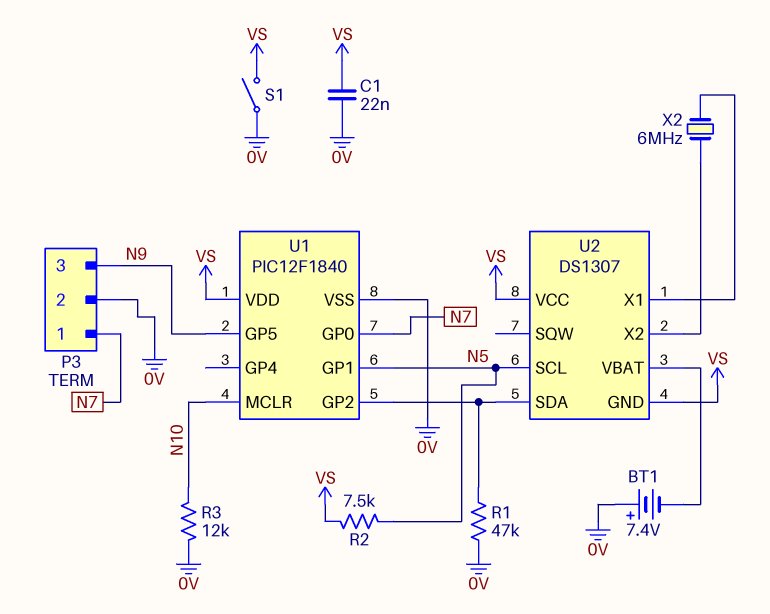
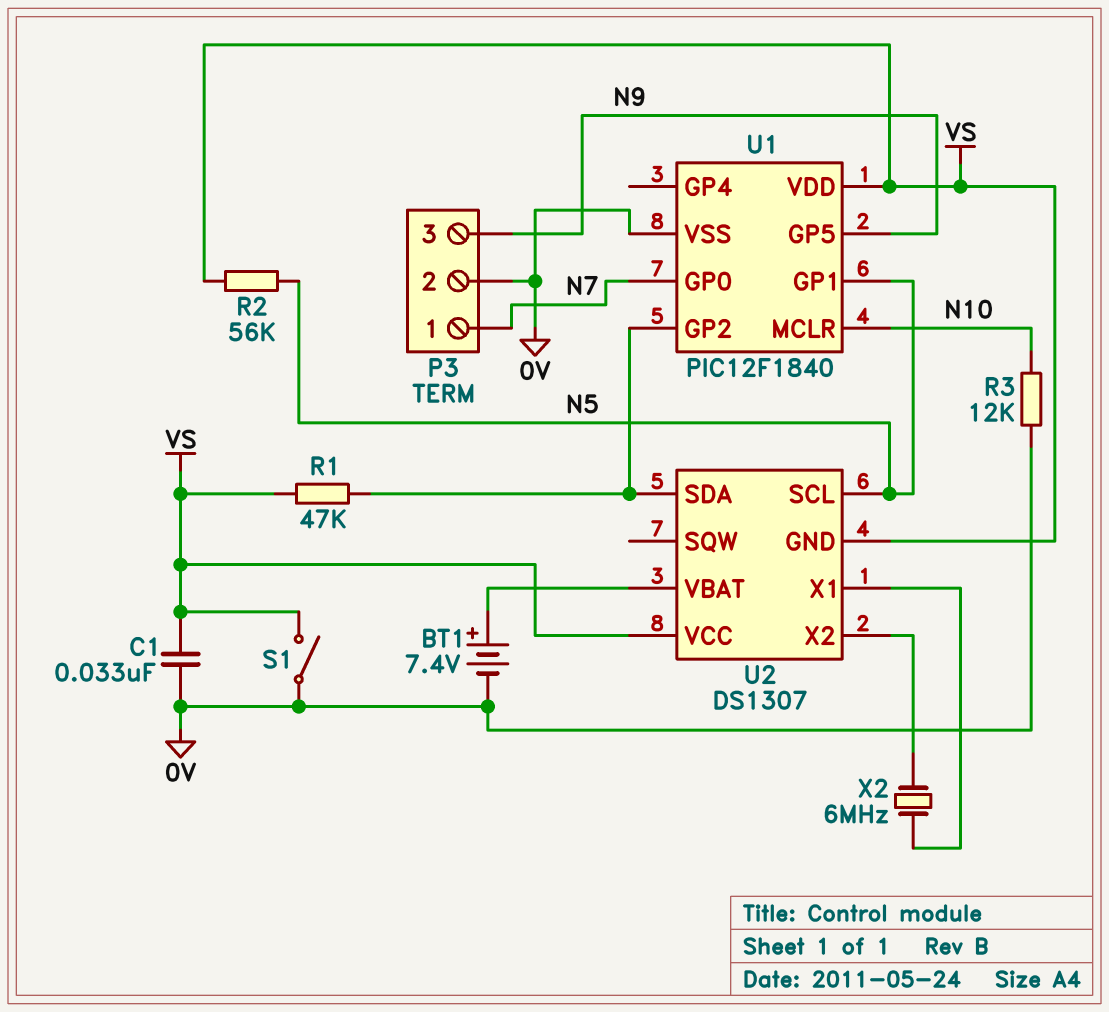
BT1: 7.4V (plus 0V, minus U2/VBAT) -> 7.4V (plus U2/VBAT, minus 0V)
C1: 22nF (0V, VS) -> 33nF (0V, VS)
R1: 47k (0V, U1/GP2) -> 47k (U1/GP2, VS)
R2: 7.5k (N5, VS) -> 56k (N5, VS)

